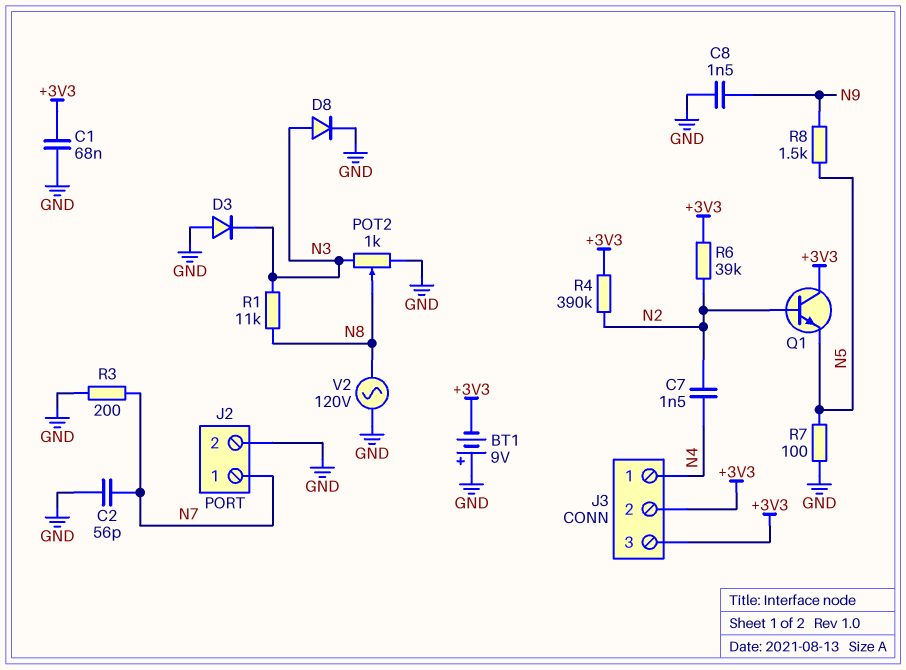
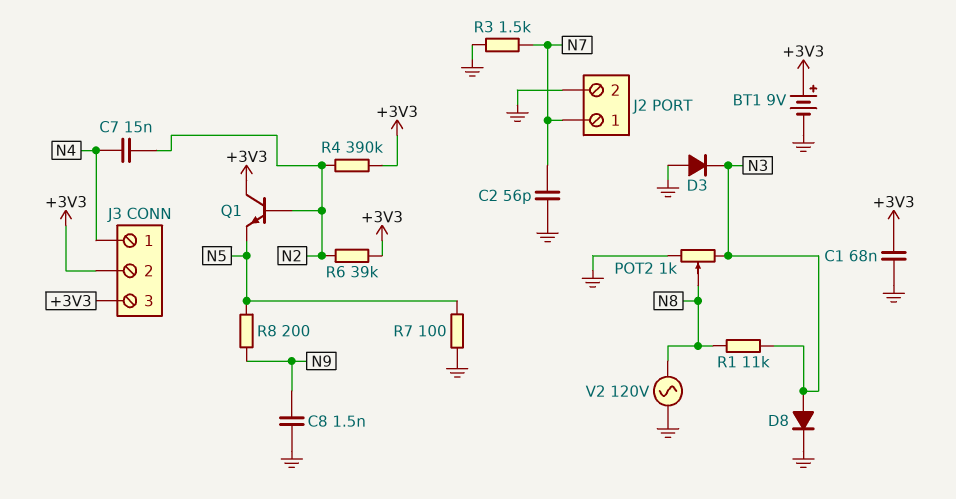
BT1: 9V (plus GND, minus +3V3) -> 9V (plus +3V3, minus GND)
C7: 1.5nF (N2, N4) -> 15nF (N2, N4)
R3: 200 (GND, N7) -> 1.5k (GND, N7)
R8: 1.5k (N5, N9) -> 200 (N5, N9)

